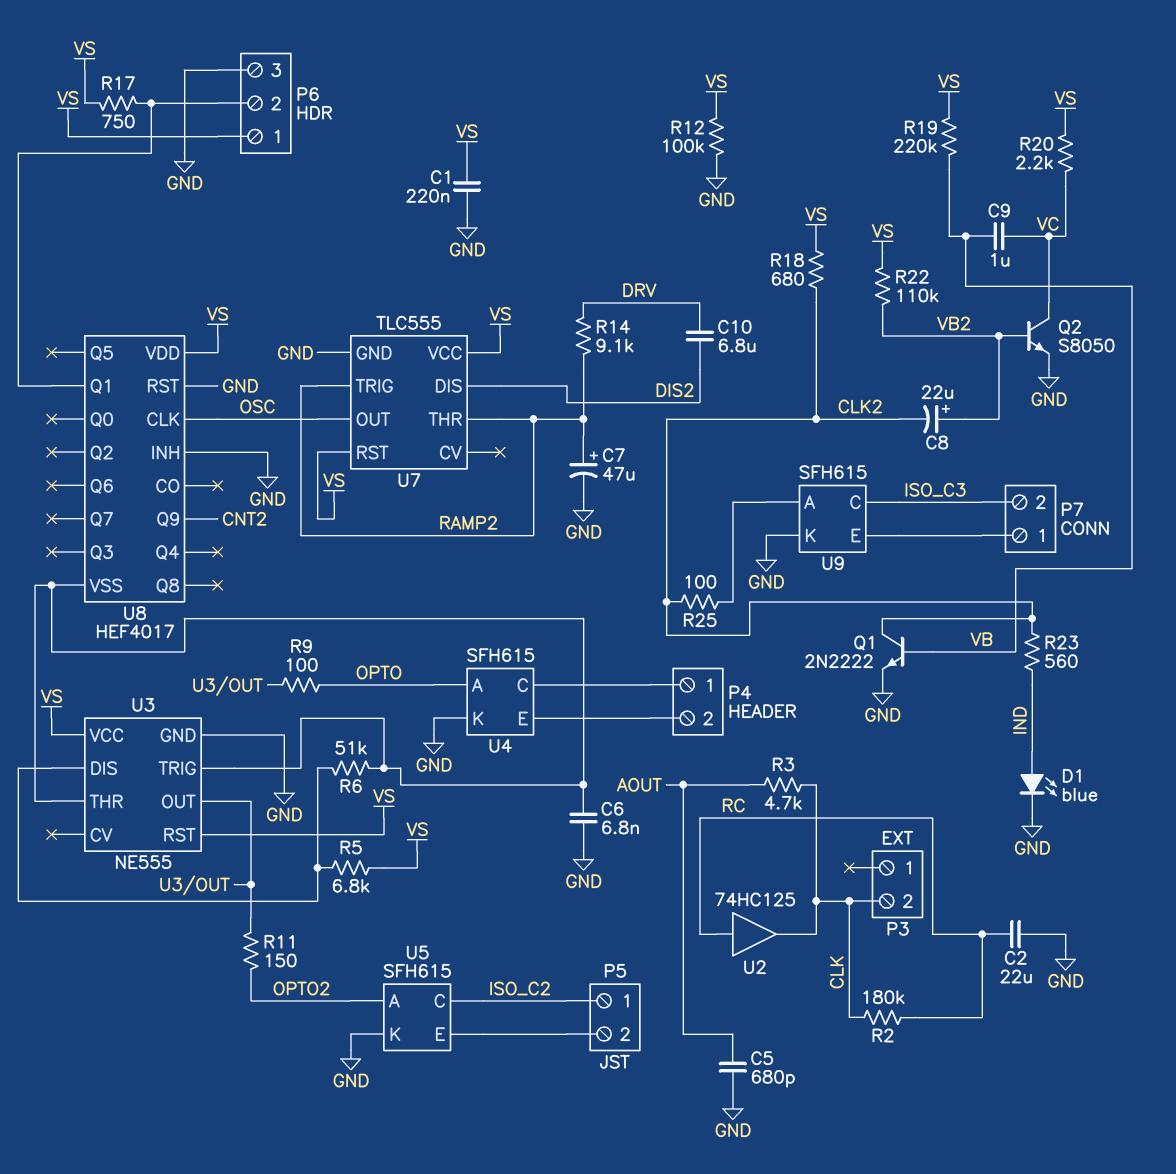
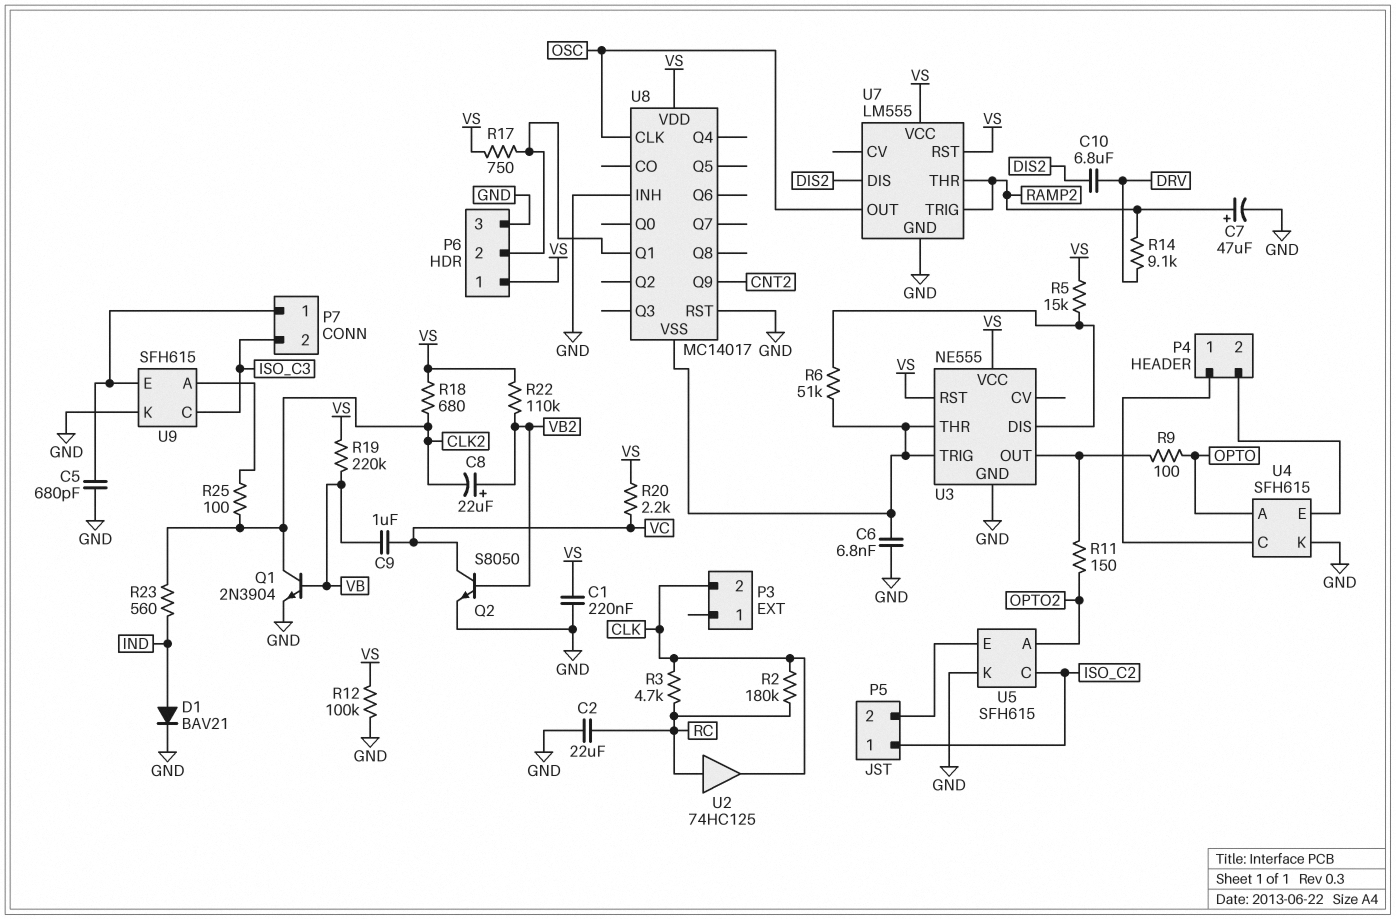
C5: 680pF (AOUT, GND) -> 680pF (GND, P7/1)
D1: LED blue (A IND, K GND) -> diode BAV21 (A IND, K GND)
Q1: NPN 2N2222 (B VB, C CLK2, E GND) -> NPN 2N3904 (B VB, C CLK2, E GND)
R3: 4.7k (AOUT, CLK) -> 4.7k (CLK, RC)
R5: 6.8k (U3/DIS, VS) -> 15k (U3/DIS, VS)
U7: TLC555 -> LM555
U8: HEF4017 -> MC14017

